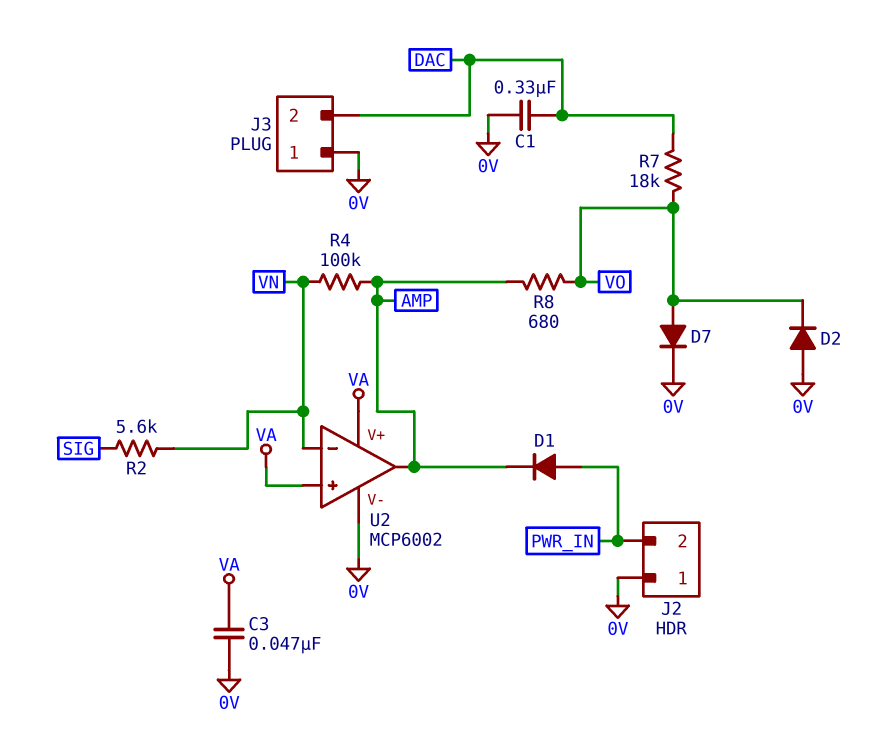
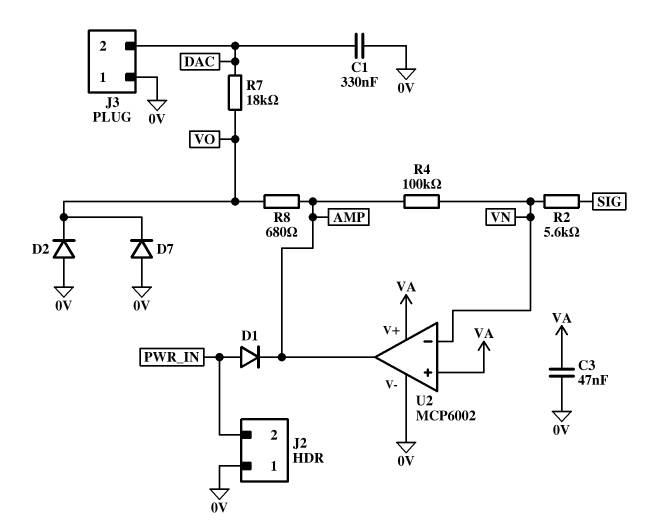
D7: diode (A VO, K 0V) -> diode (A 0V, K VO)

